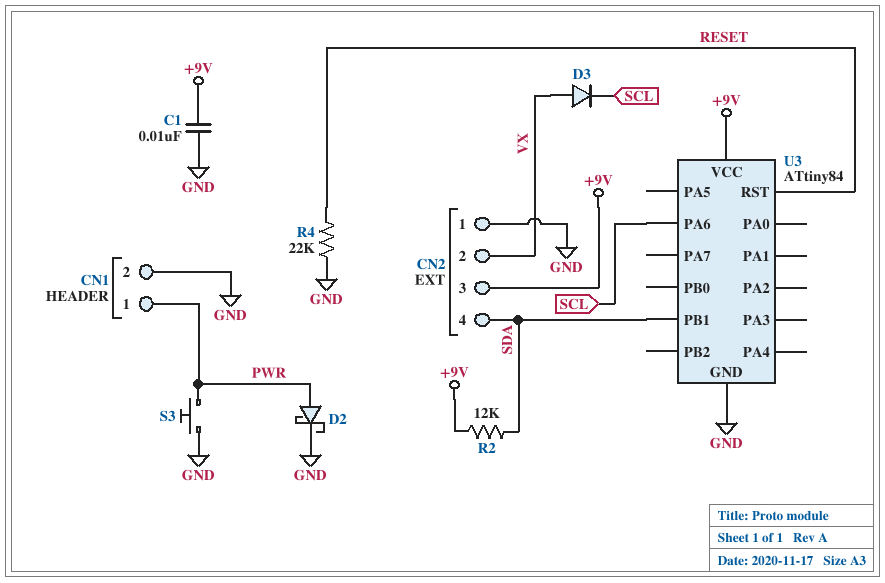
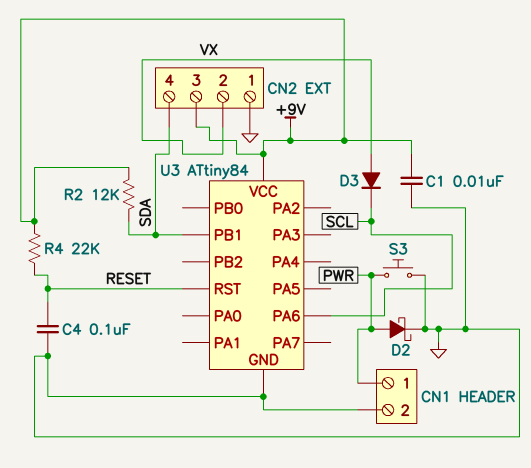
C4: none -> 100nF (GND, RESET)
R4: 22k (GND, RESET) -> 22k (+9V, RESET)

